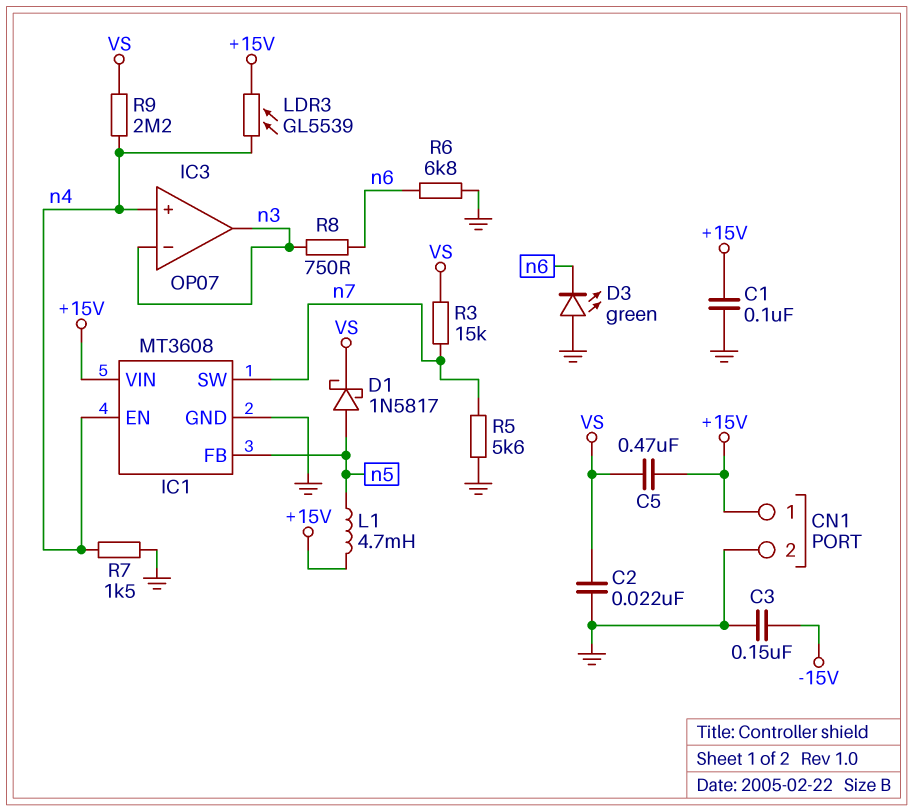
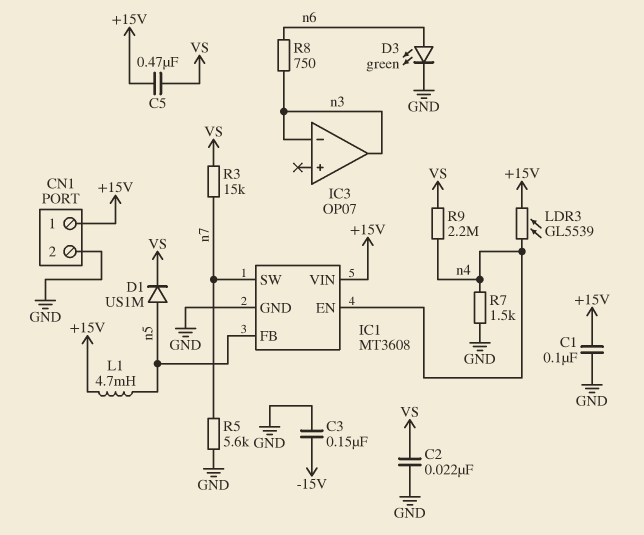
D1: schottky 1N5817 (A n5, K VS) -> diode US1M (A n5, K VS)
D3: LED green (A GND, K n6) -> LED green (A n6, K GND)
IC3 pin in+: n4 -> none
R6: 6.8k (GND, n6) -> none

